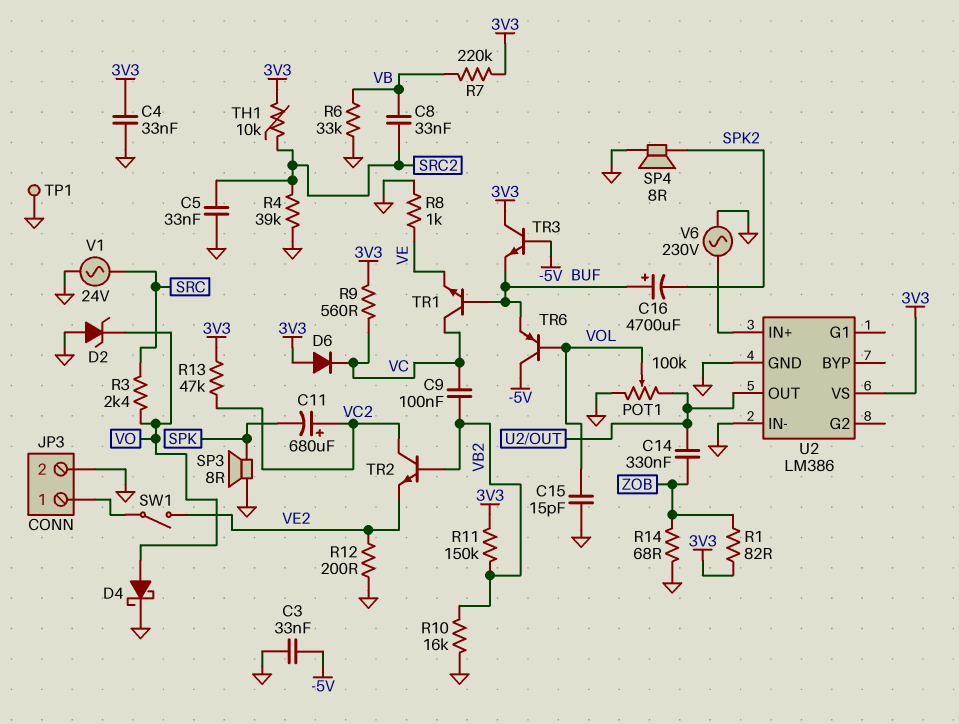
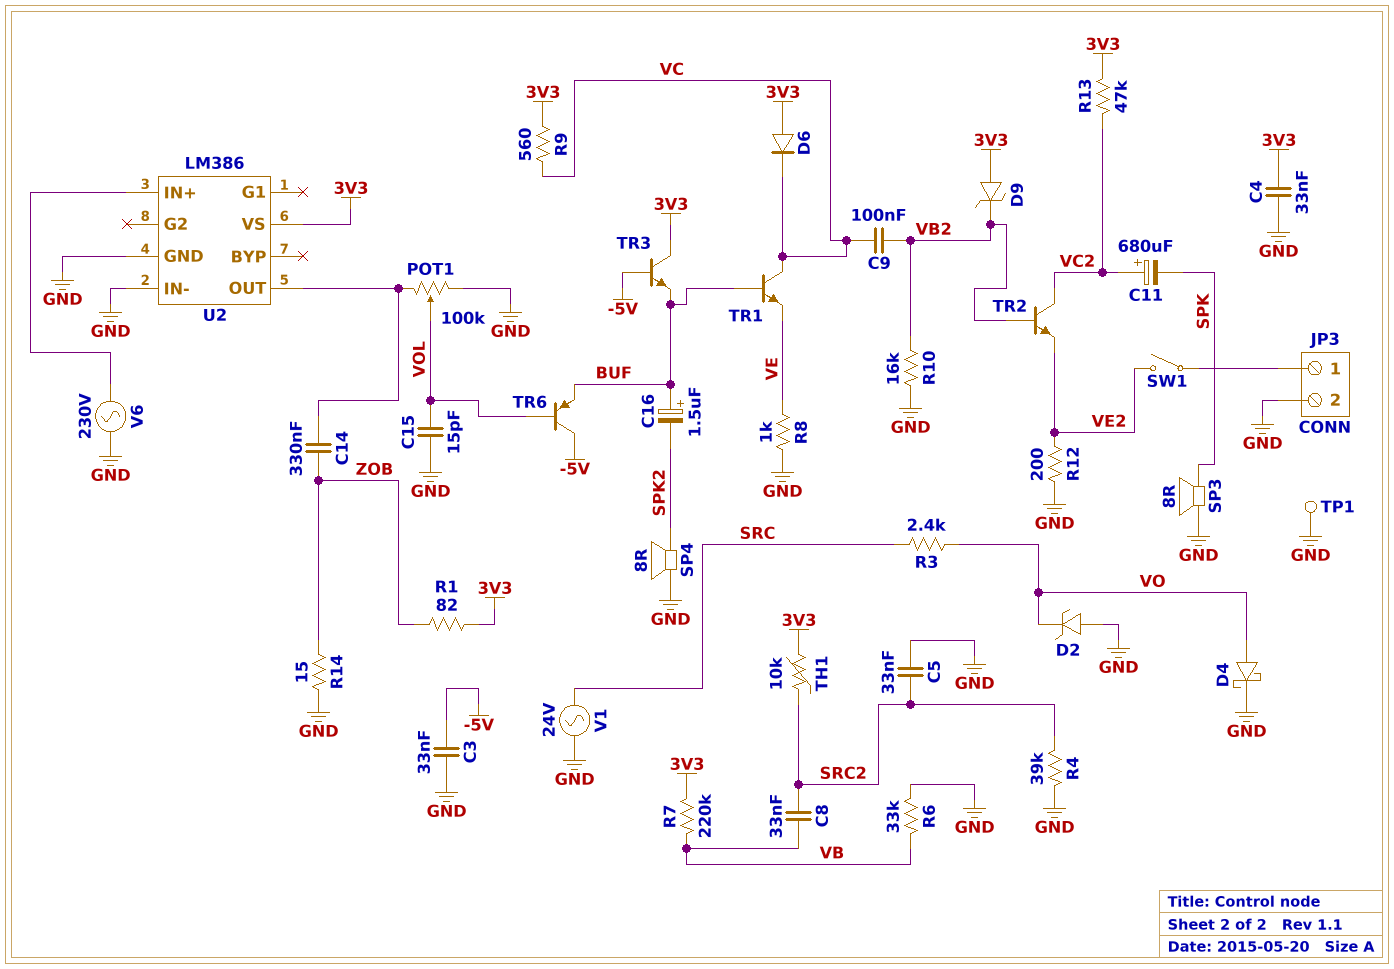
C16: 4700uF (plus BUF, minus SPK2) -> 1.5uF (plus BUF, minus SPK2)
D9: none -> zener (A 3V3, K VB2)
R11: 150k (3V3, VB2) -> none
R14: 68 (GND, ZOB) -> 15 (GND, ZOB)

